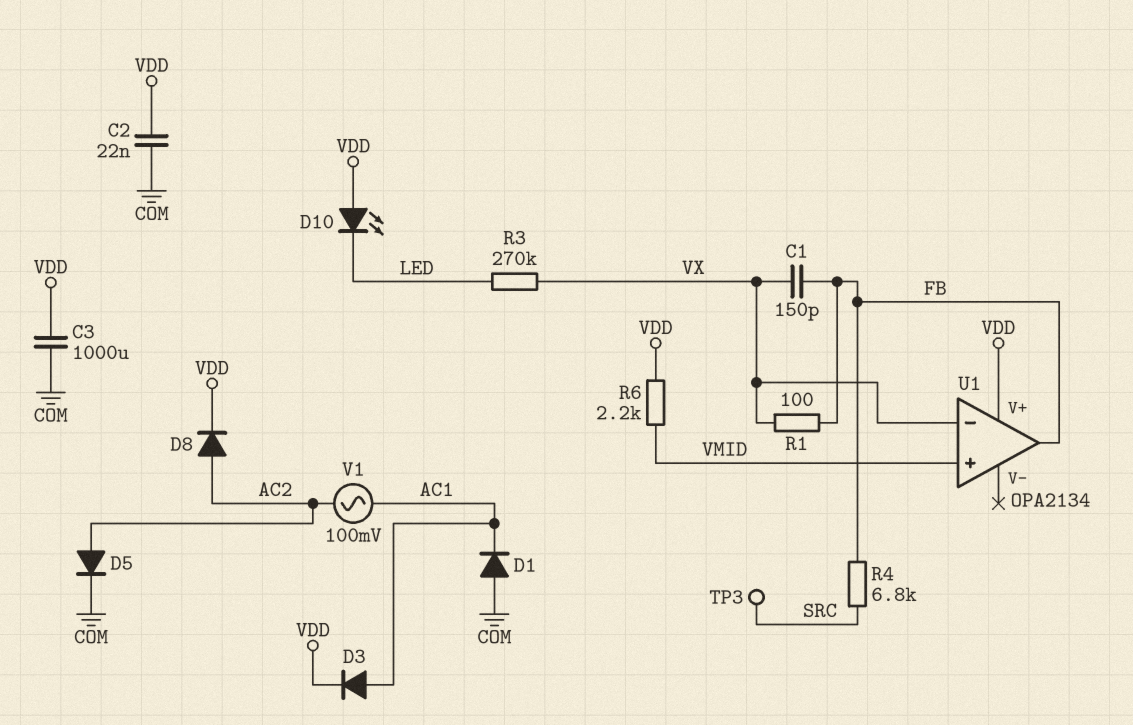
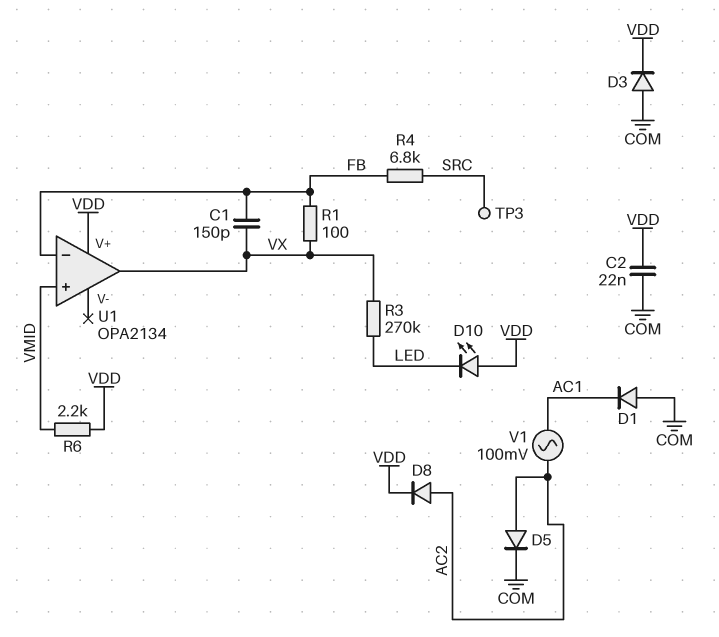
C3: 1000uF (COM, VDD) -> none
D3: diode (A AC1, K VDD) -> diode (A COM, K VDD)
U1 pin in-: VX -> FB
U1 pin out: FB -> VX

